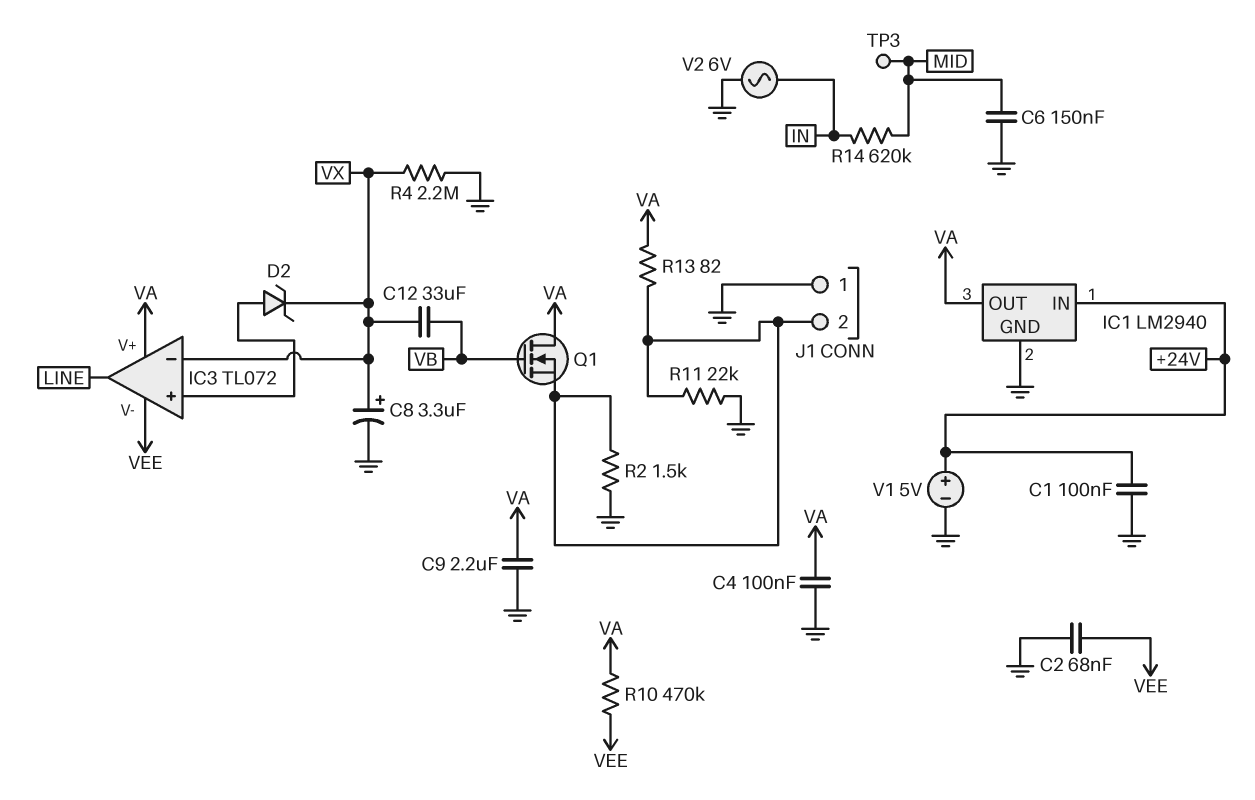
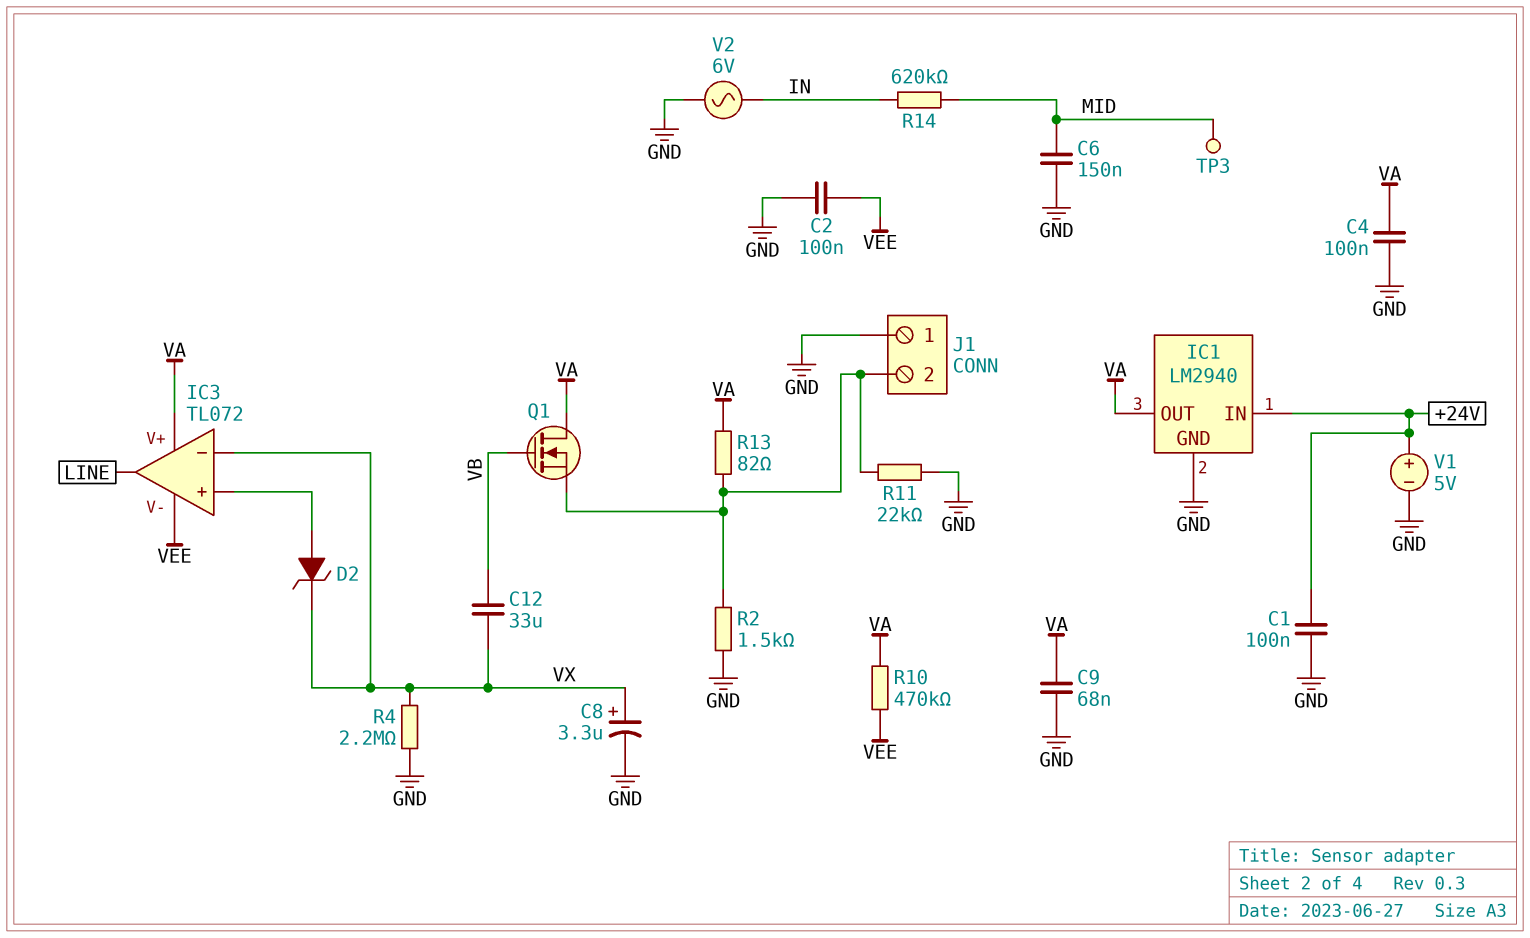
C2: 68nF (GND, VEE) -> 100nF (GND, VEE)
C9: 2.2uF (GND, VA) -> 68nF (GND, VA)

